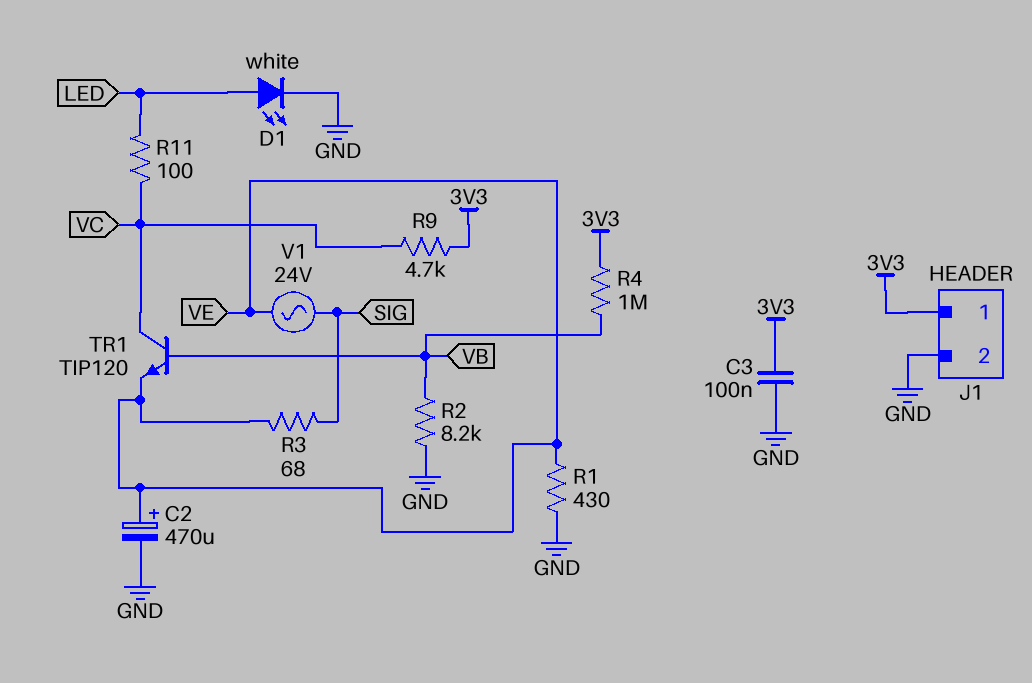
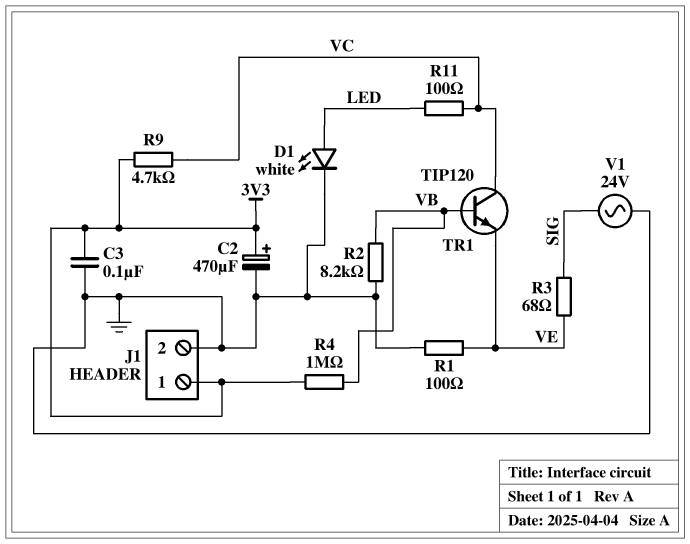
C2: 470uF (plus VE, minus GND) -> 470uF (plus 3V3, minus GND)
R1: 430 (GND, VE) -> 100 (GND, VE)
V1: AC 24V (SIG, VE) -> AC 24V (GND, SIG)

